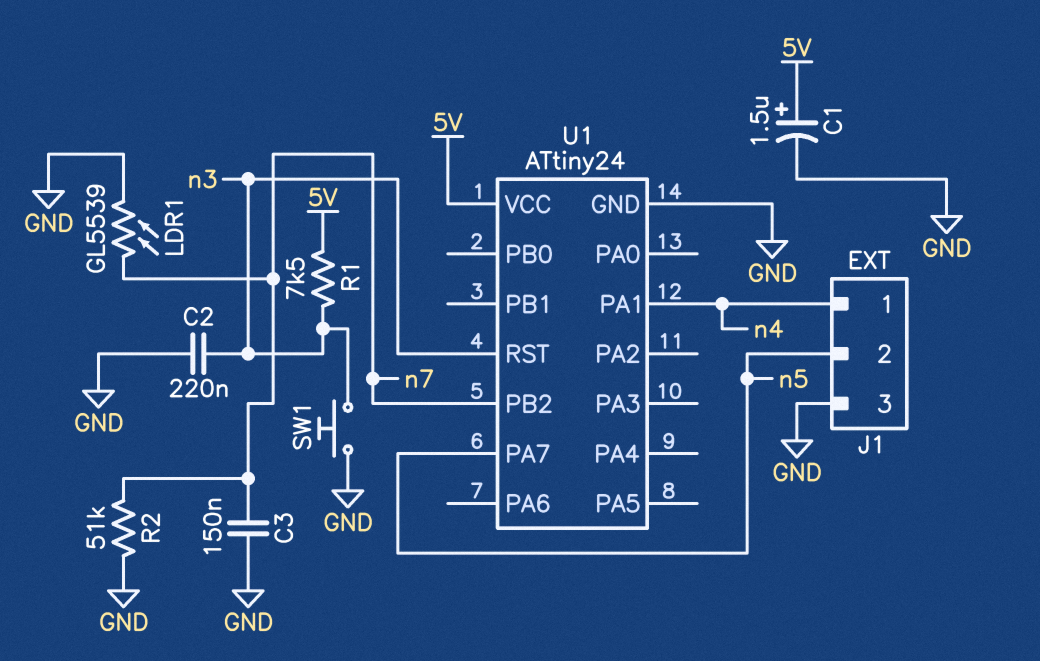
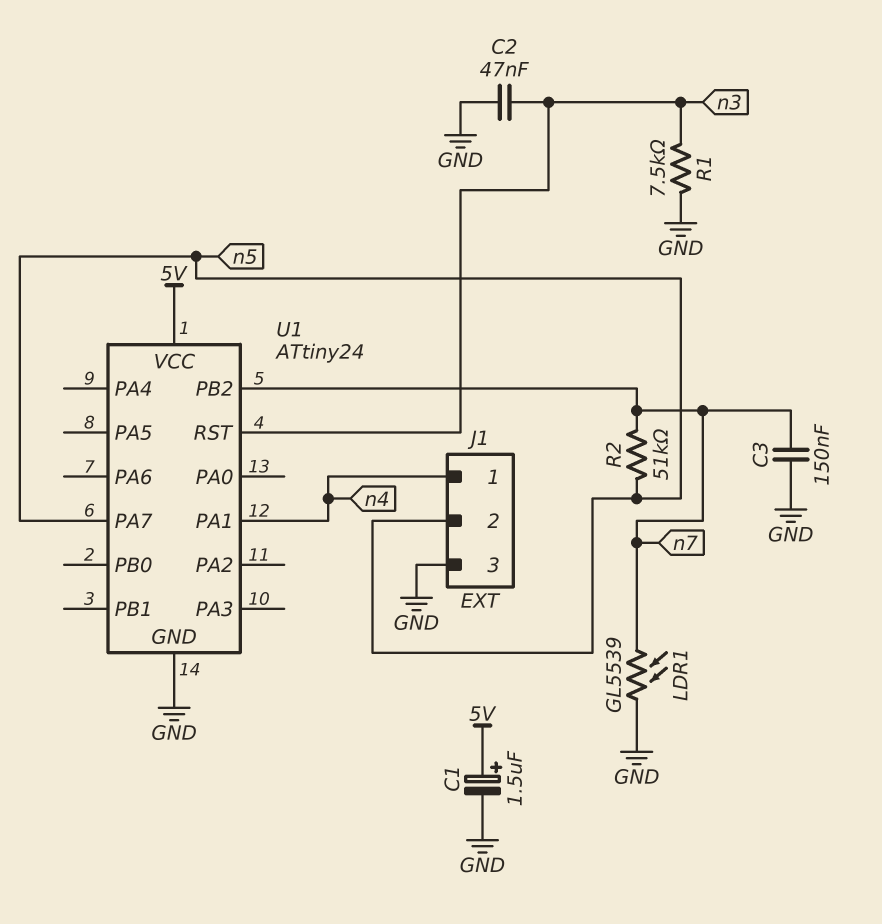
C2: 220nF (GND, n3) -> 47nF (GND, n3)
R1: 7.5k (5V, n3) -> 7.5k (GND, n3)
R2: 51k (GND, n7) -> 51k (n5, n7)
SW1: button (GND, n3) -> none

